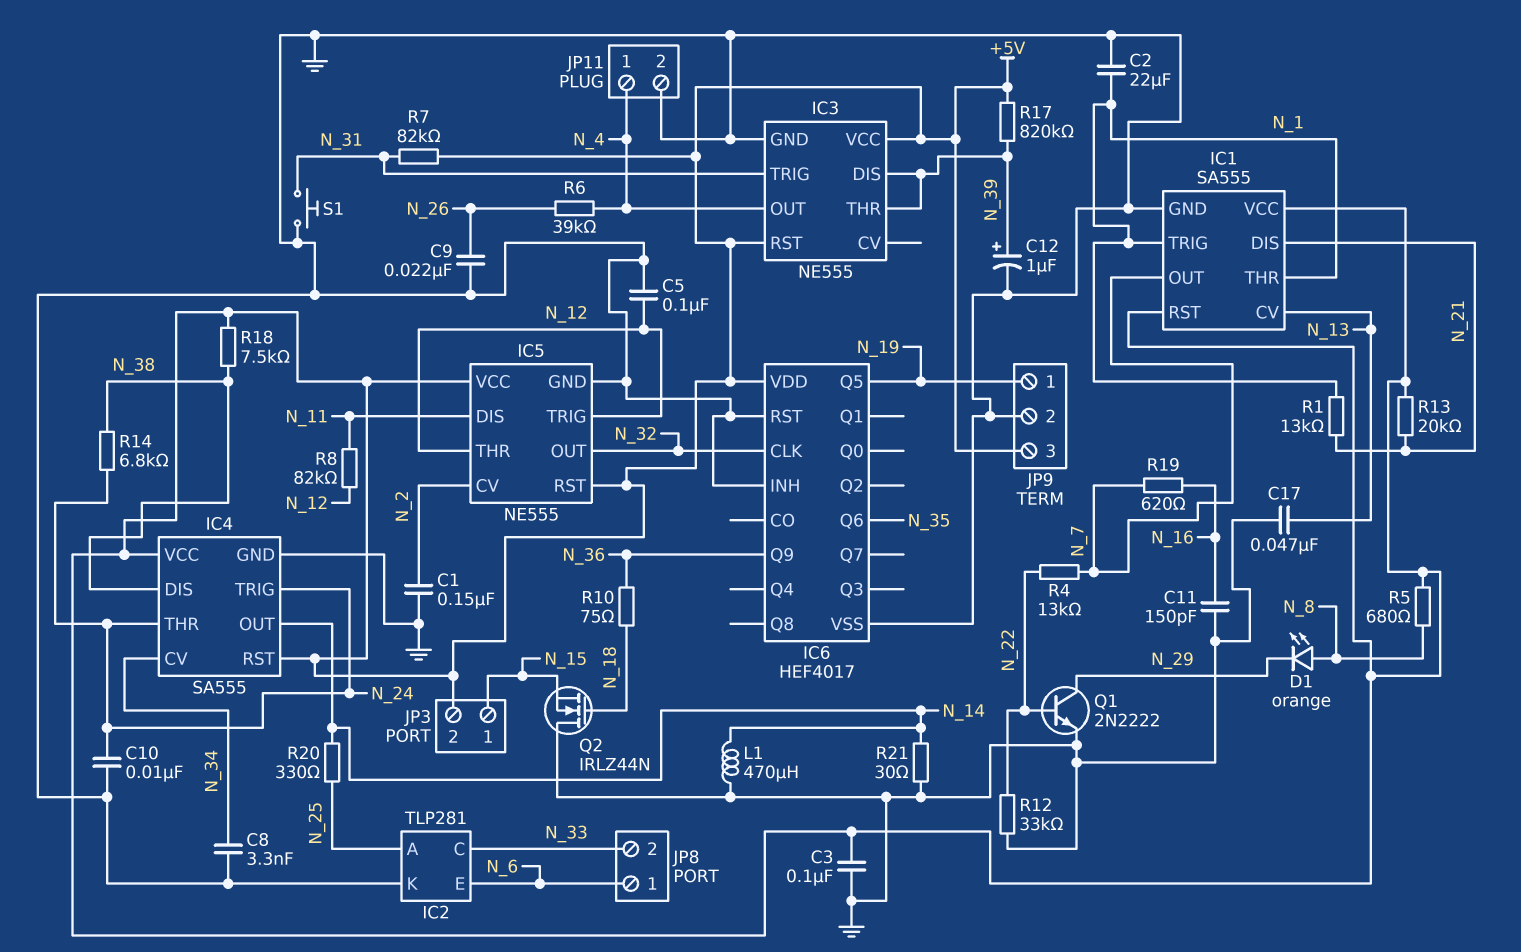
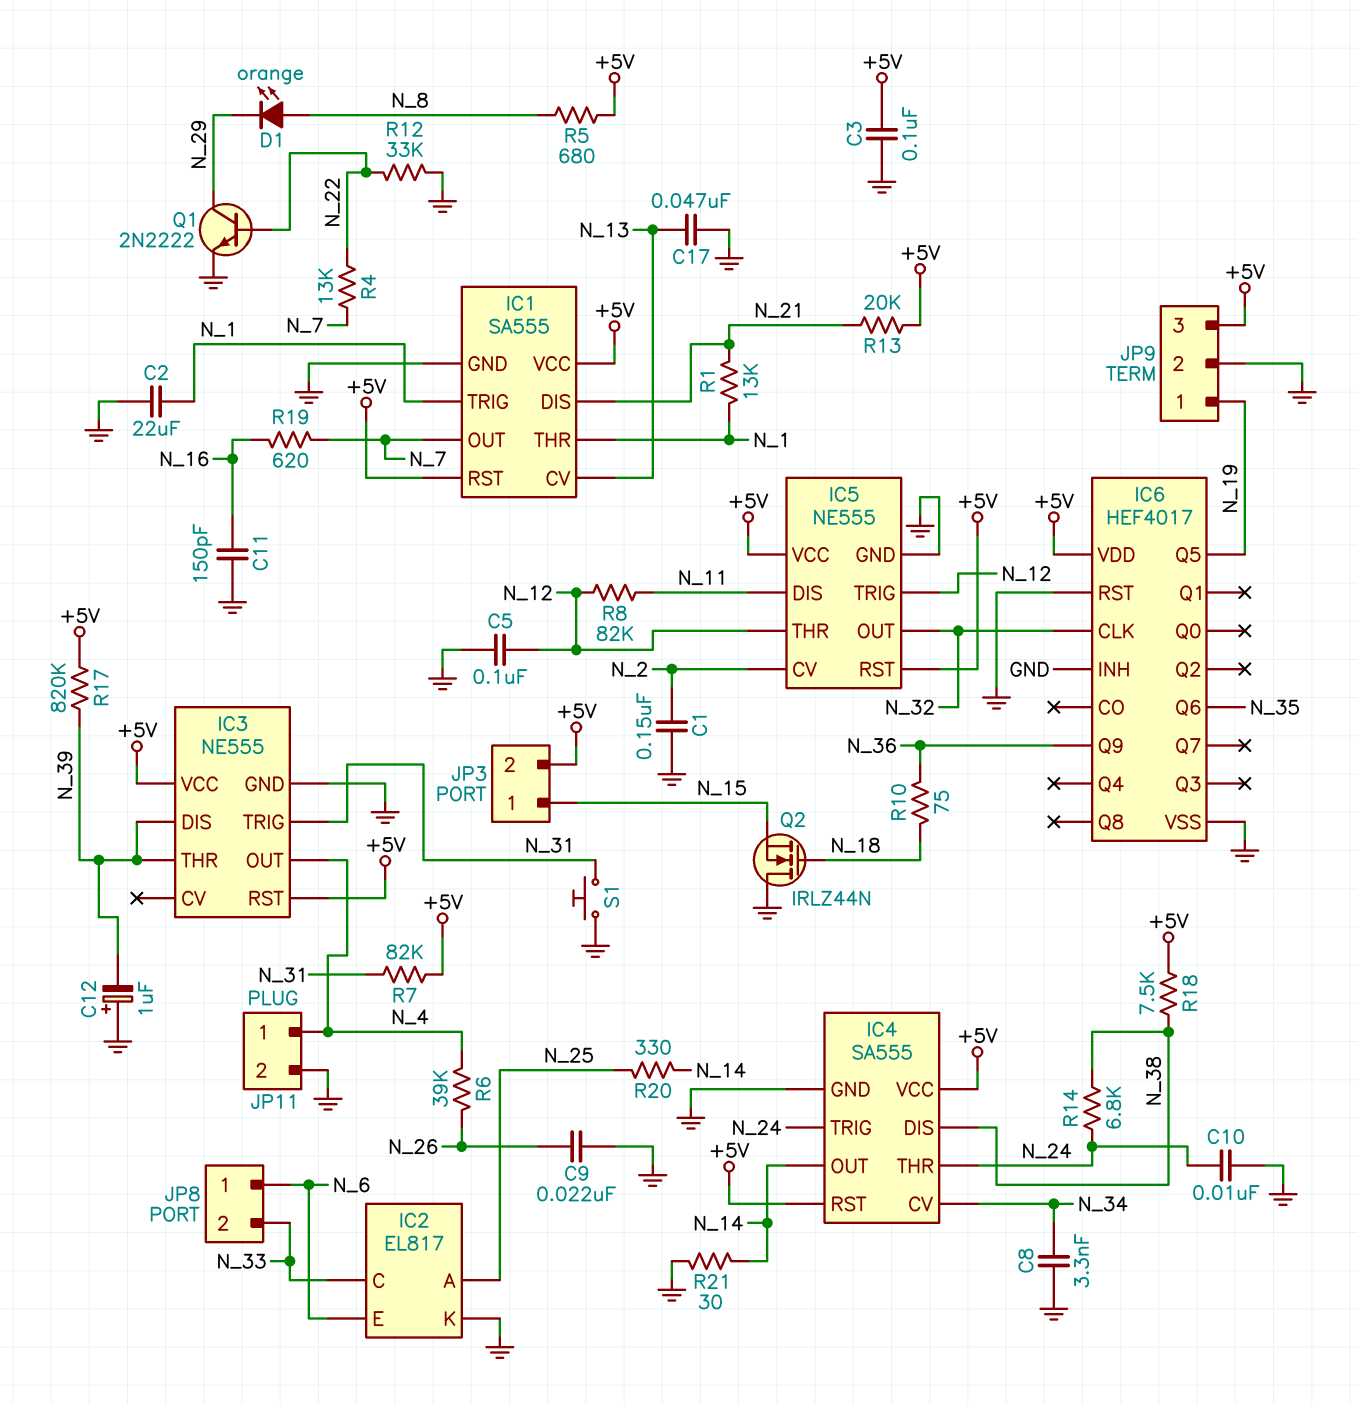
C12: 1uF (plus N_39, minus GND) -> 1uF (plus GND, minus N_39)
IC2: TLP281 -> EL817
L1: 470uH (GND, N_14) -> none

